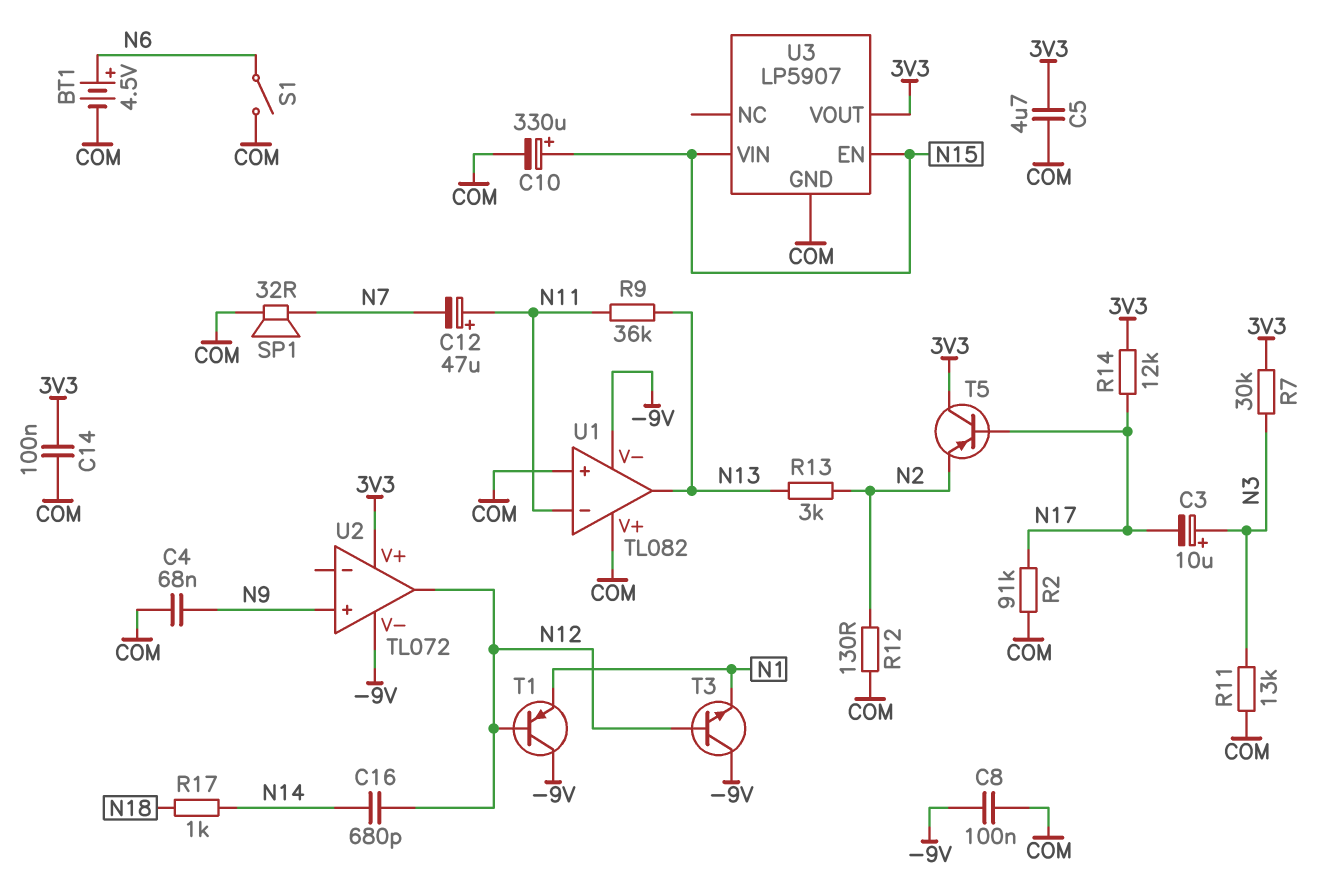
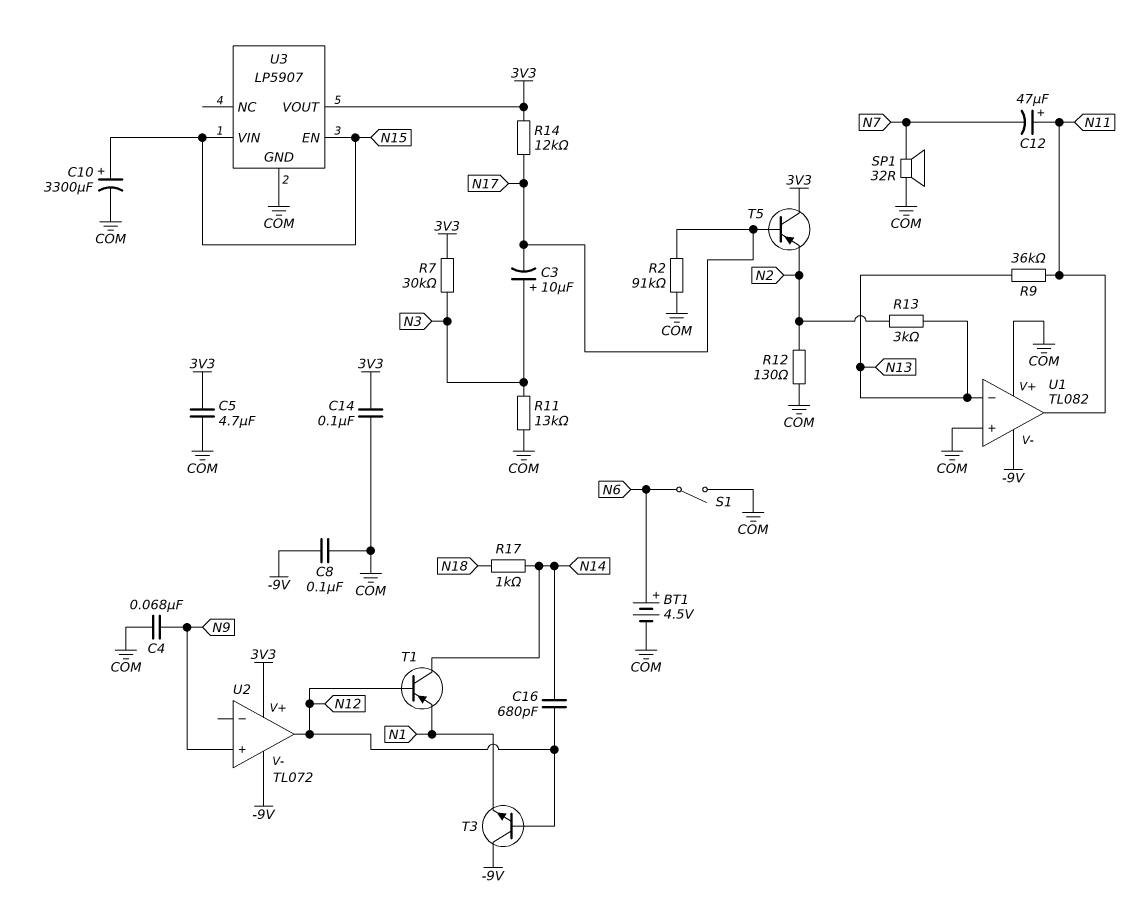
C10: 330uF (plus N15, minus COM) -> 3300uF (plus N15, minus COM)
T1: PNP (B N12, C -9V, E N1) -> PNP (B N12, C N14, E N1)
U1 pin in-: N11 -> N13
U1 pin out: N13 -> N11

